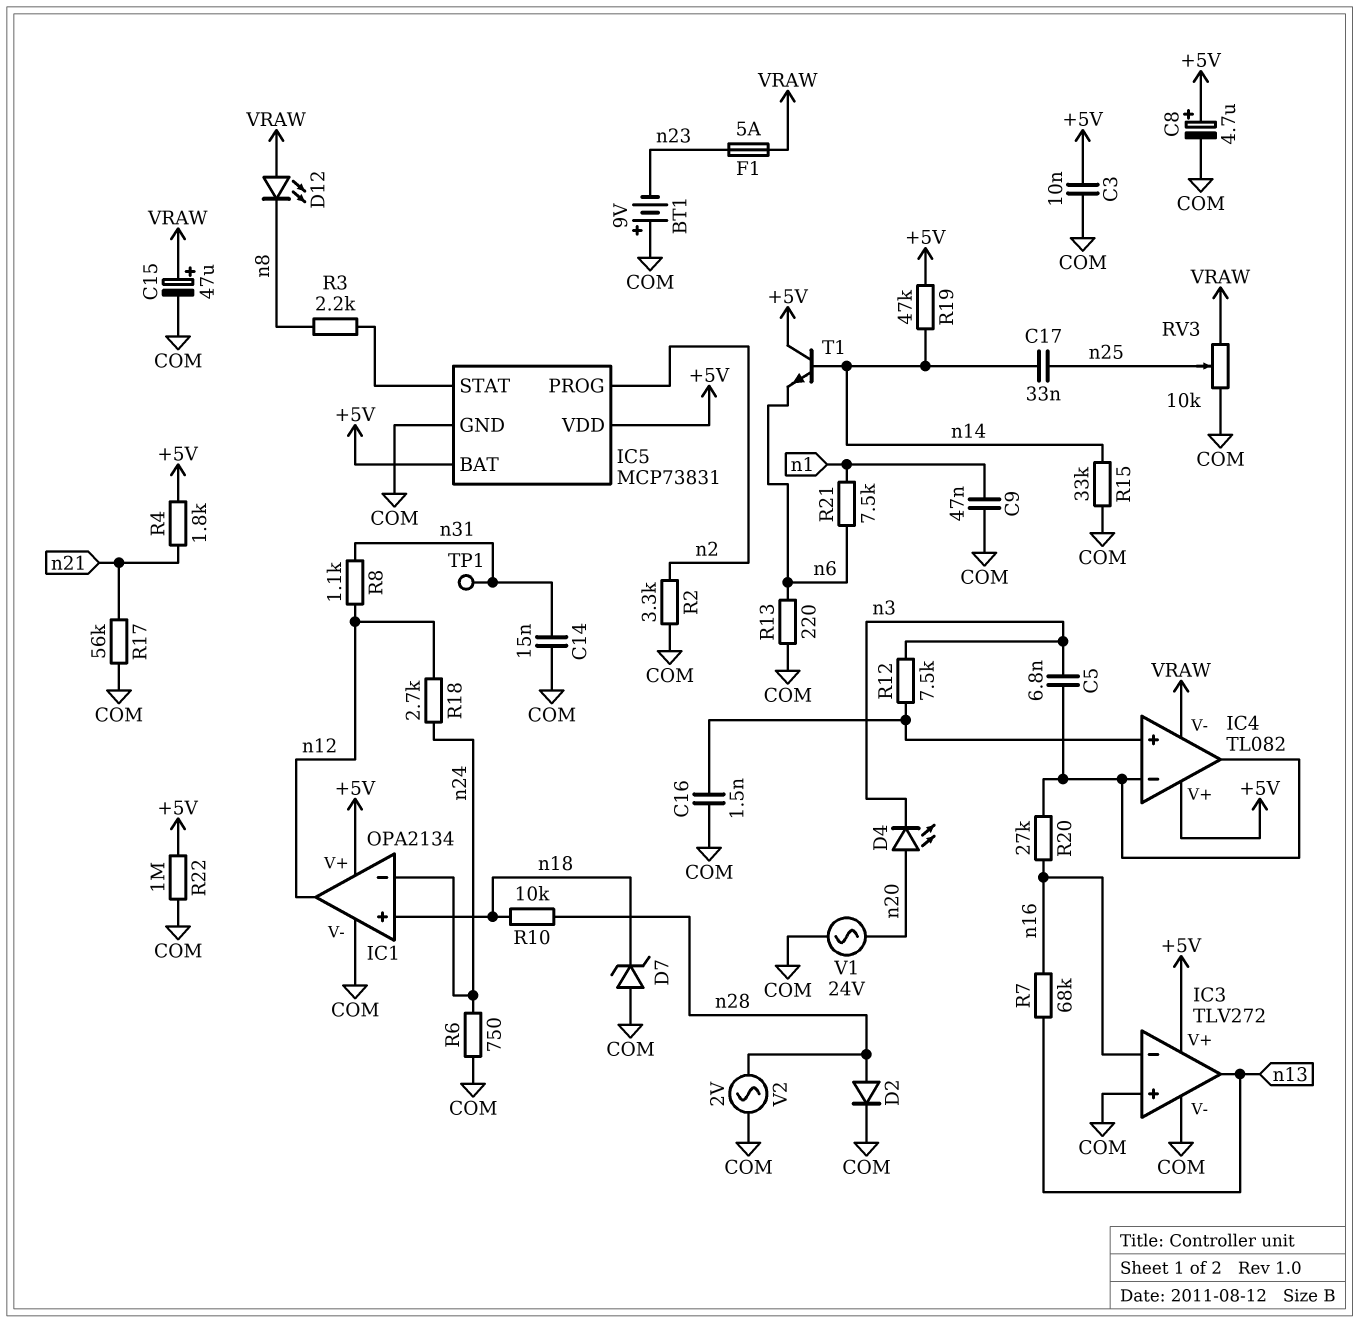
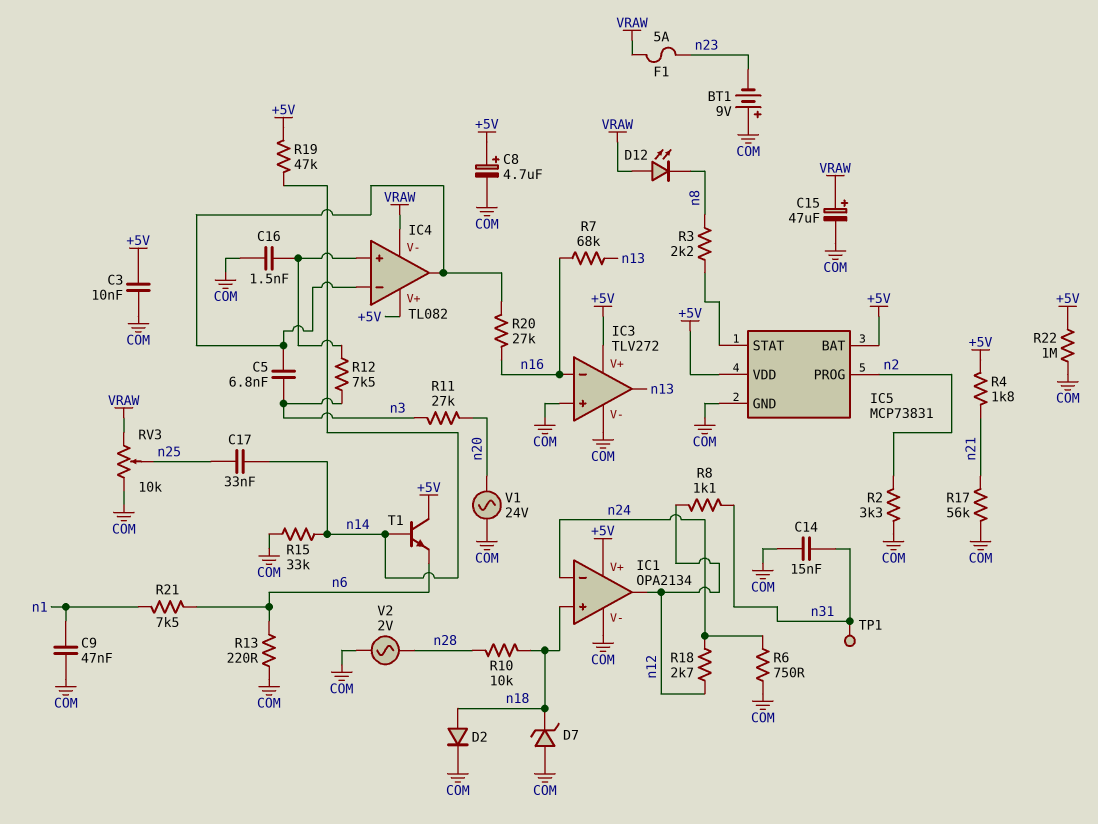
D2: diode (A n28, K COM) -> diode (A n18, K COM)
D4: LED (A n20, K n3) -> none
R11: none -> 27k (n3, n20)

